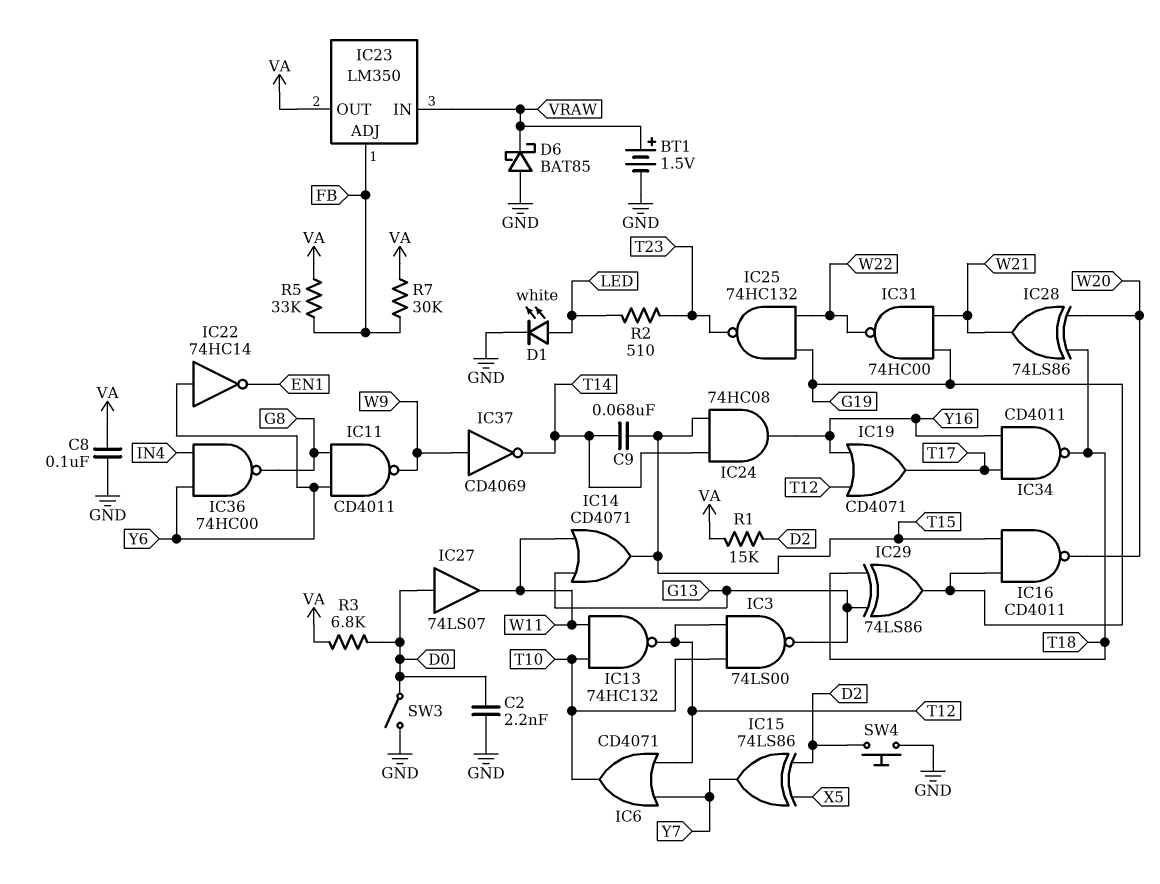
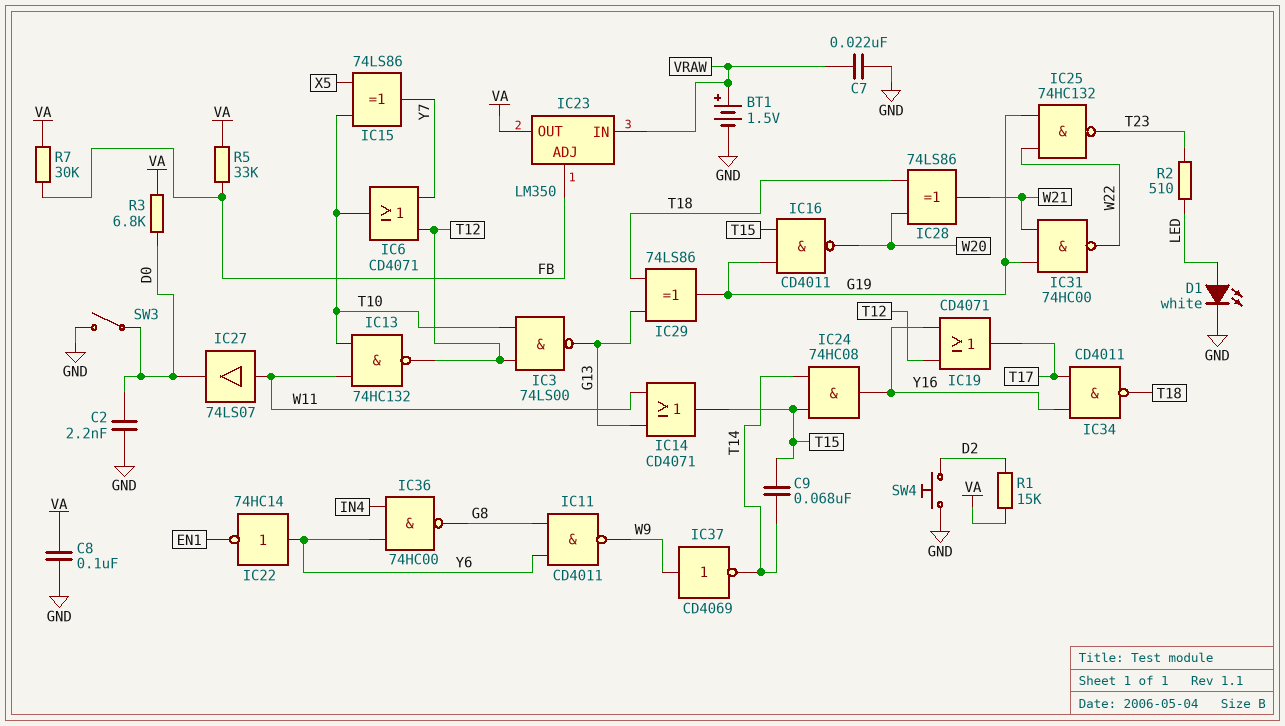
C7: none -> 22nF (GND, VRAW)
D6: schottky BAT85 (A GND, K VRAW) -> none
IC15: XOR 74LS86 (in D2, in X5, out Y7) -> XOR 74LS86 (in T10, in X5, out Y7)
IC27: buffer 74LS07 (in D0, out W11) -> buffer 74LS07 (in W11, out D0)

